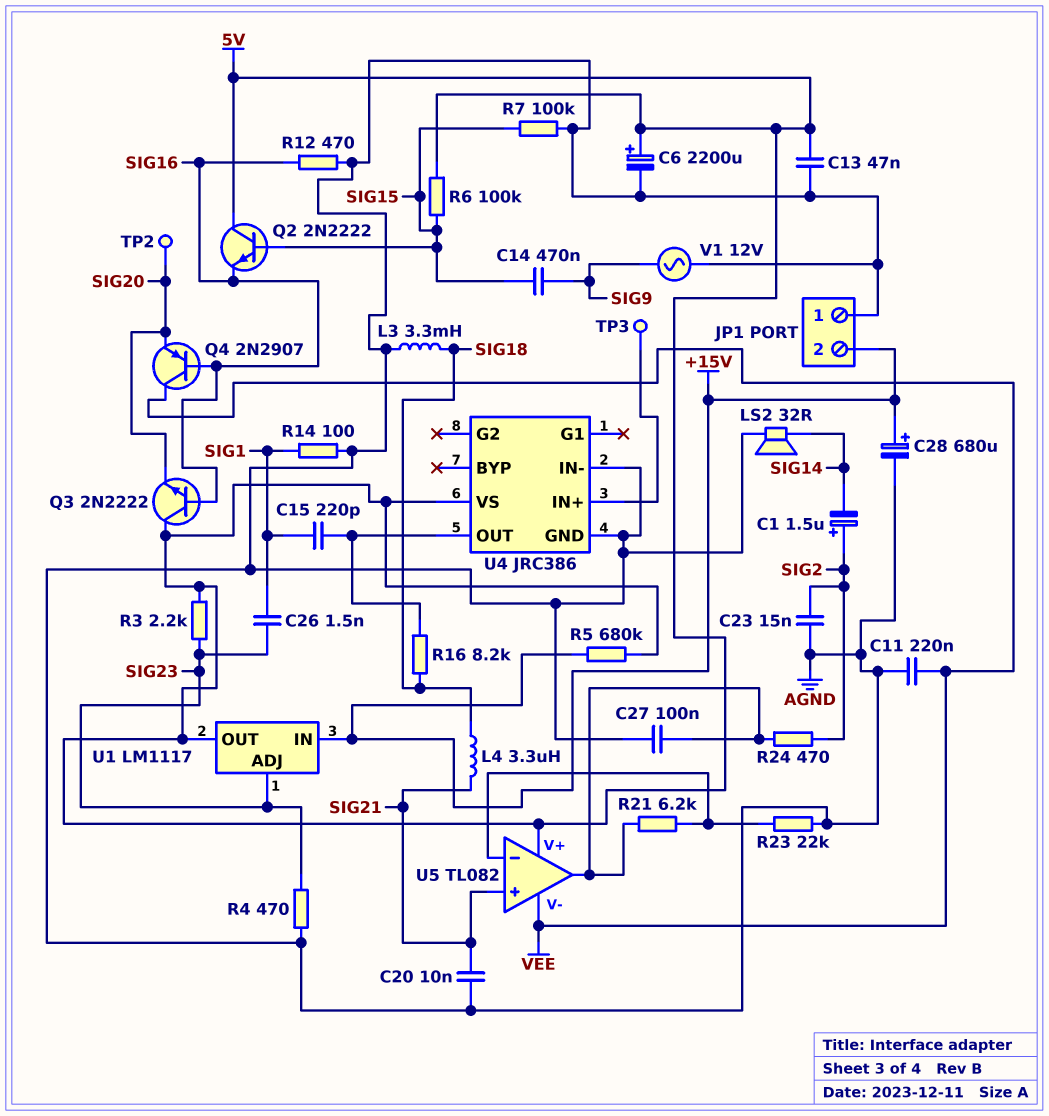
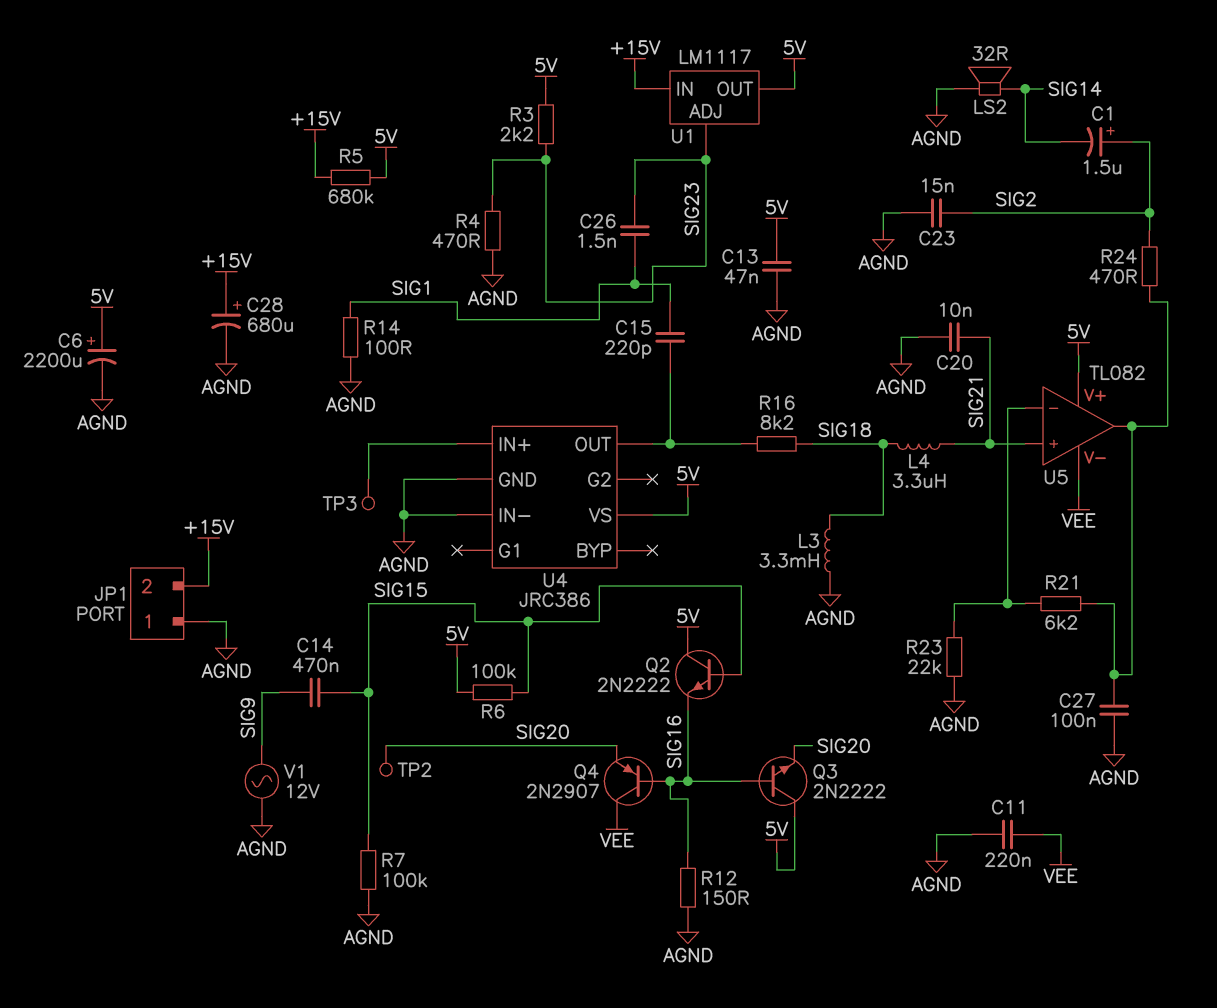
R12: 470 (AGND, SIG16) -> 150 (AGND, SIG16)

